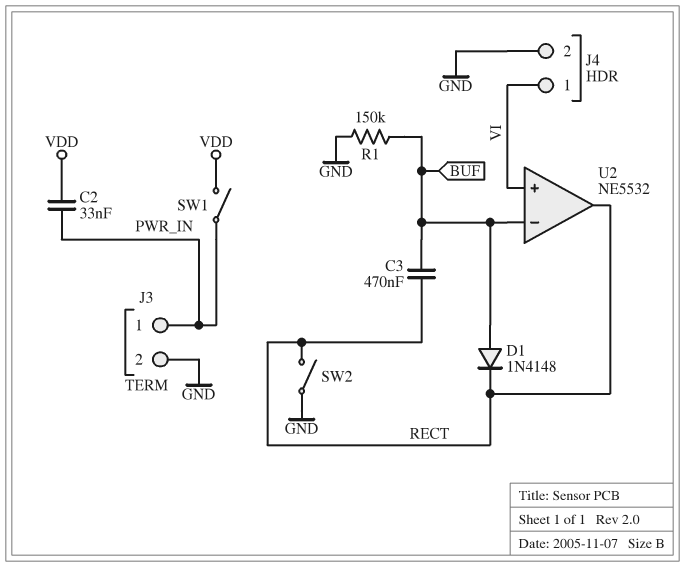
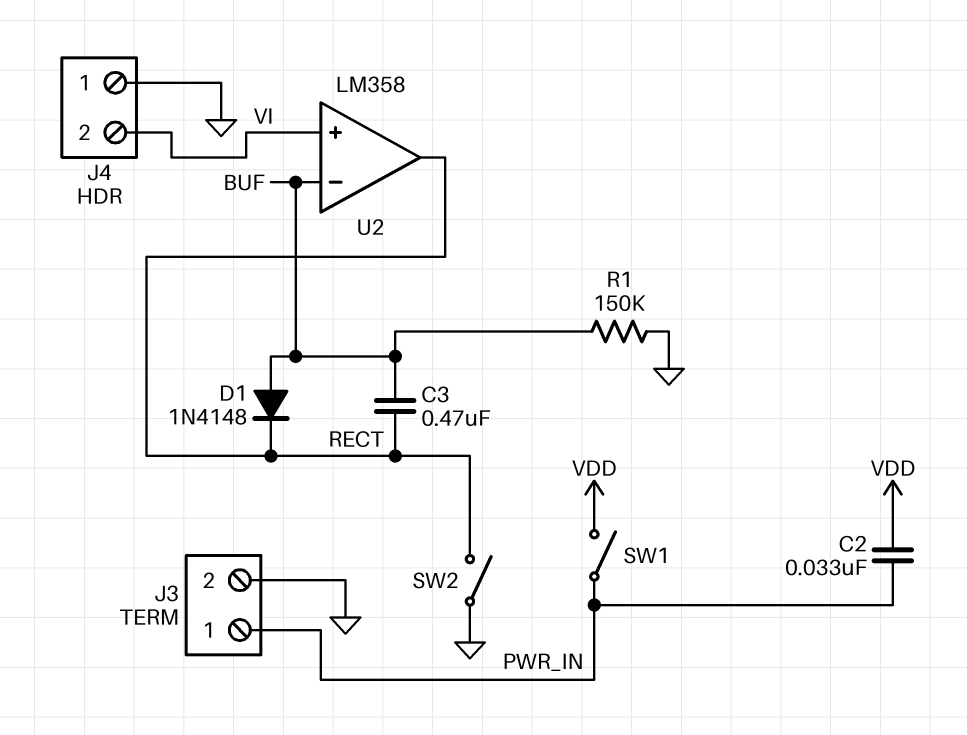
J4 pin 1: VI -> GND
J4 pin 2: GND -> VI
U2: NE5532 -> LM358

